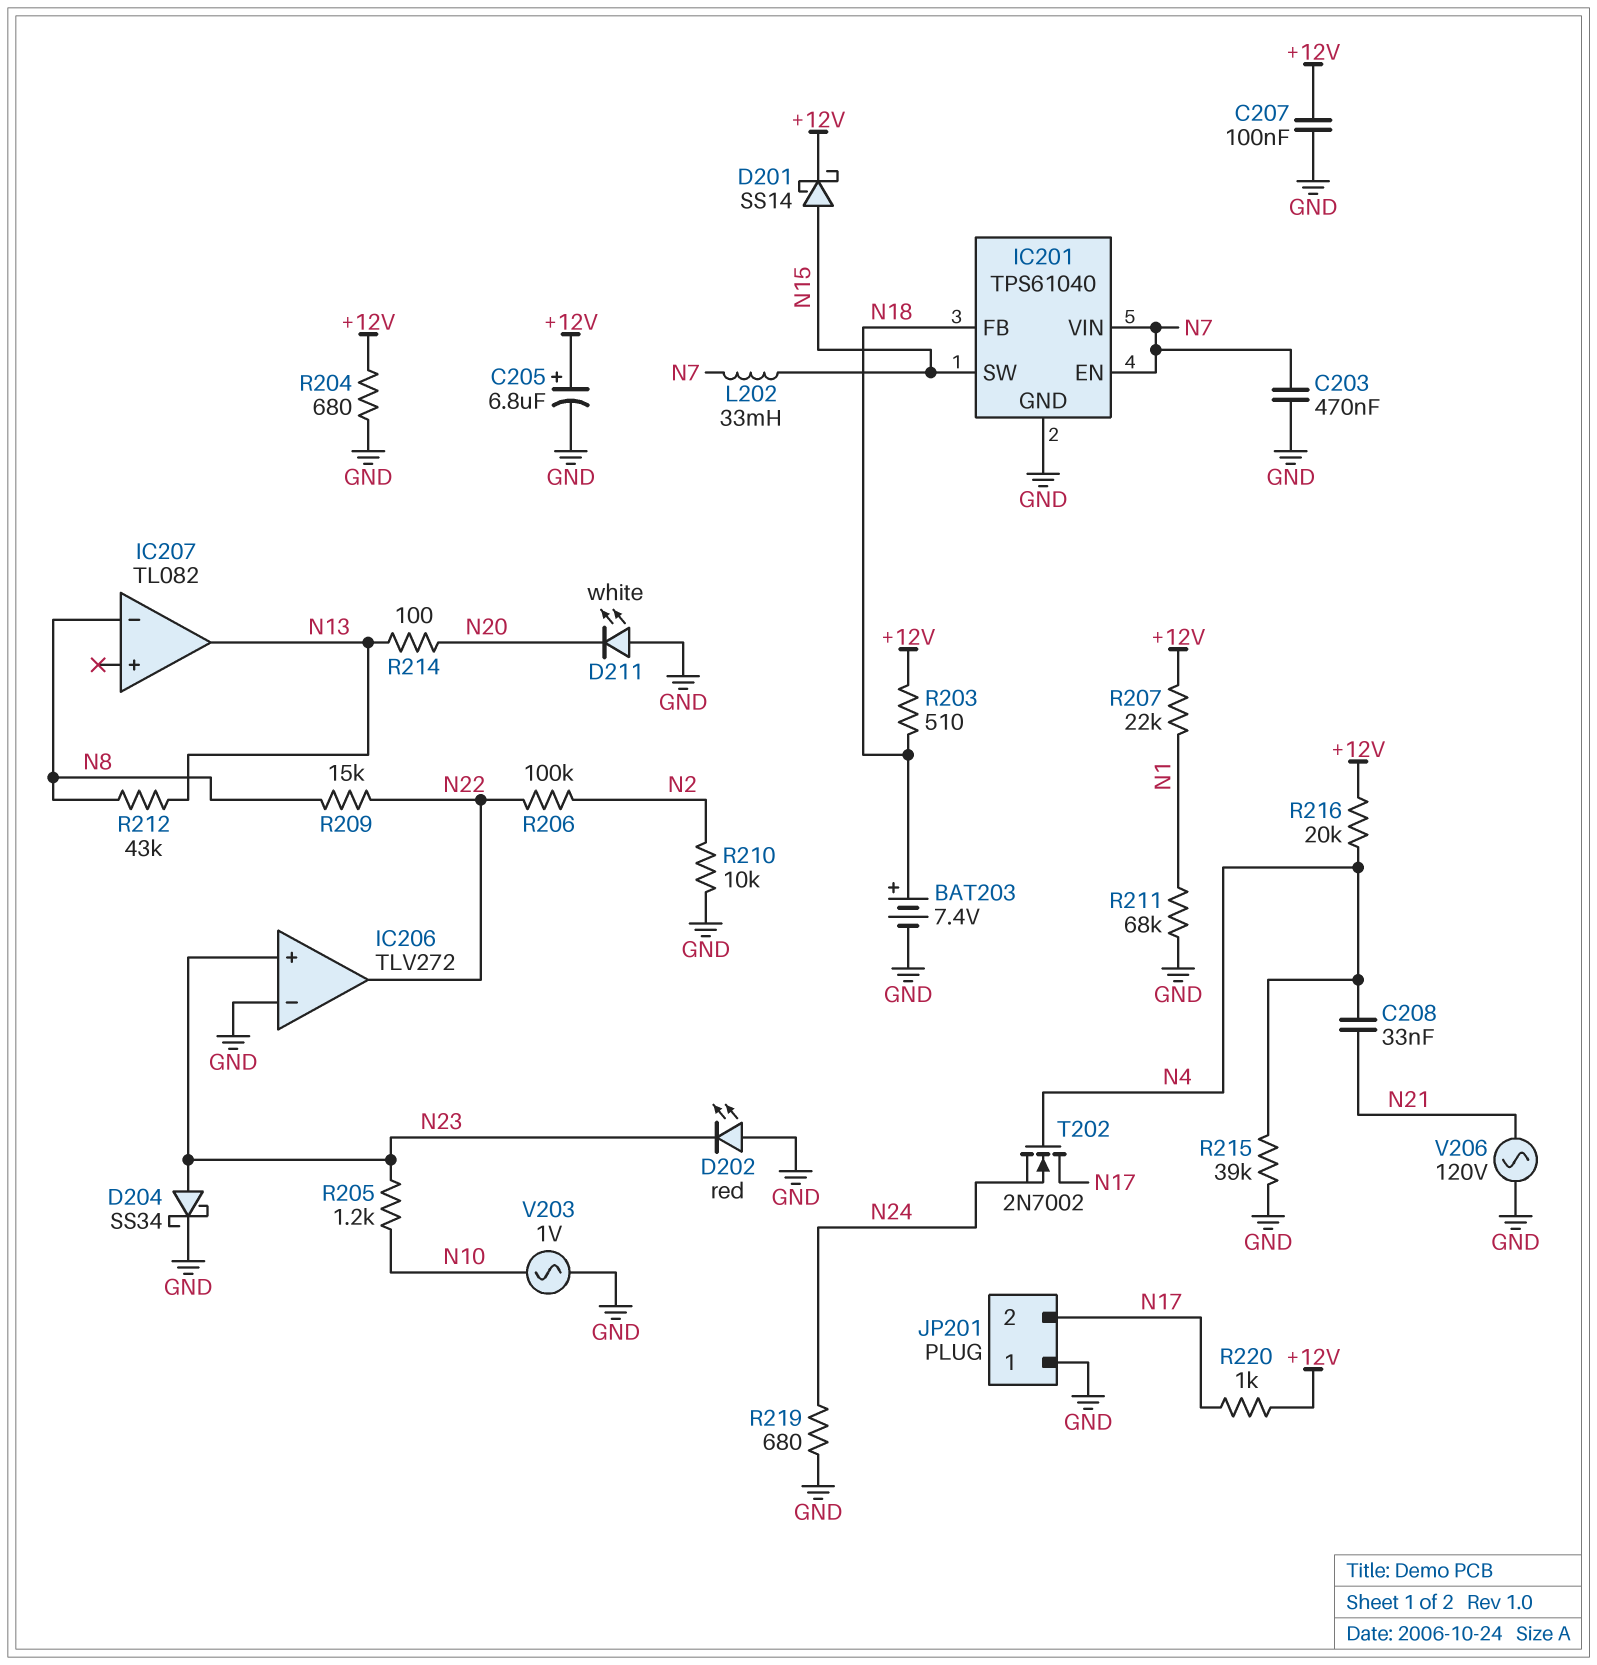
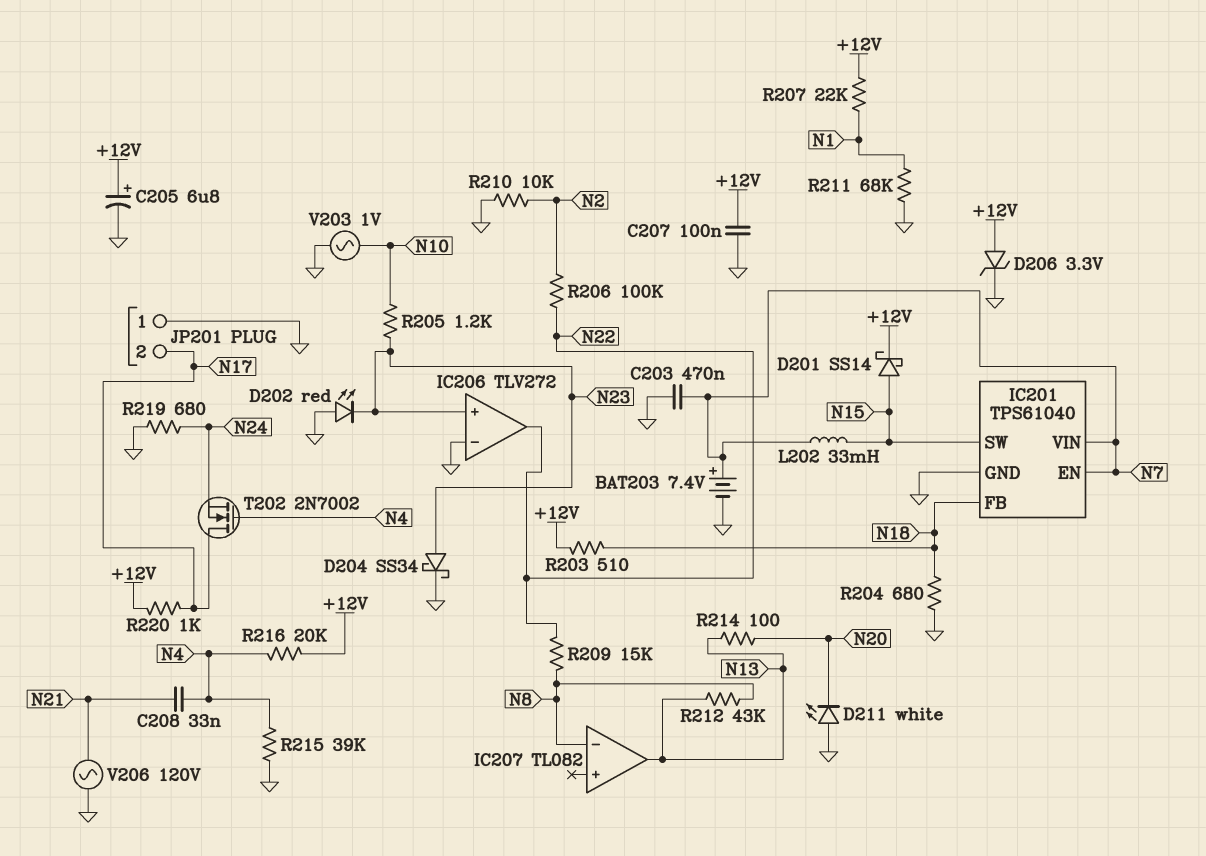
BAT203: 7.4V (plus N18, minus GND) -> 7.4V (plus N7, minus GND)
D206: none -> zener 3.3V (A +12V, K GND)
R204: 680 (+12V, GND) -> 680 (GND, N18)

